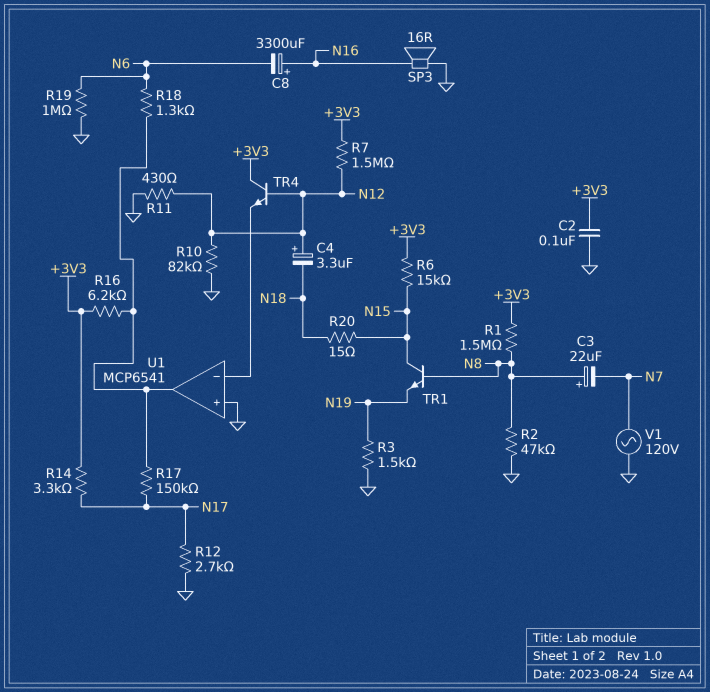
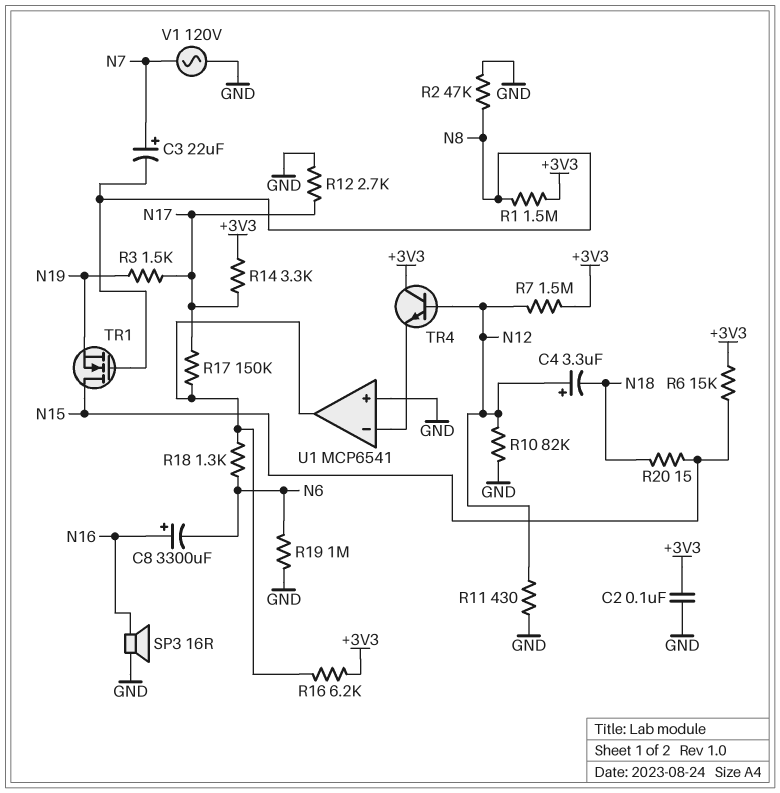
C3: 22uF (plus N8, minus N7) -> 22uF (plus N7, minus N8)
R3: 1.5k (GND, N19) -> 1.5k (N17, N19)
TR1: NPN (B N8, C N15, E N19) -> NMOS (G N8, D N15, S N19)

